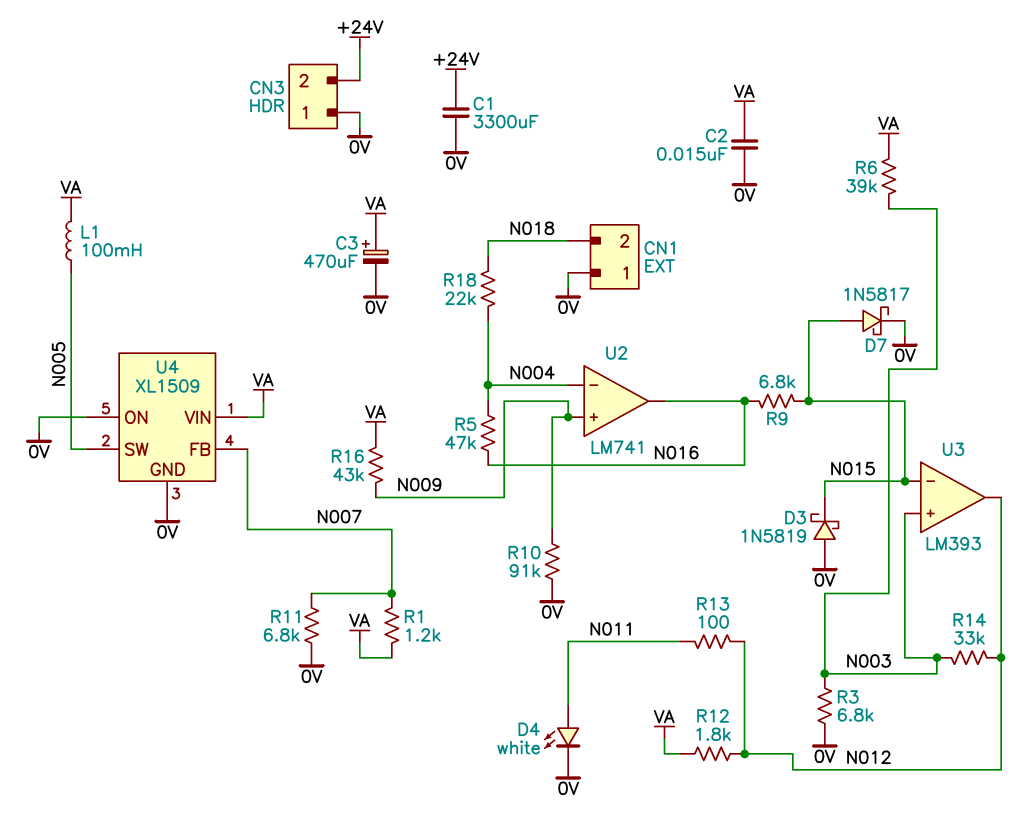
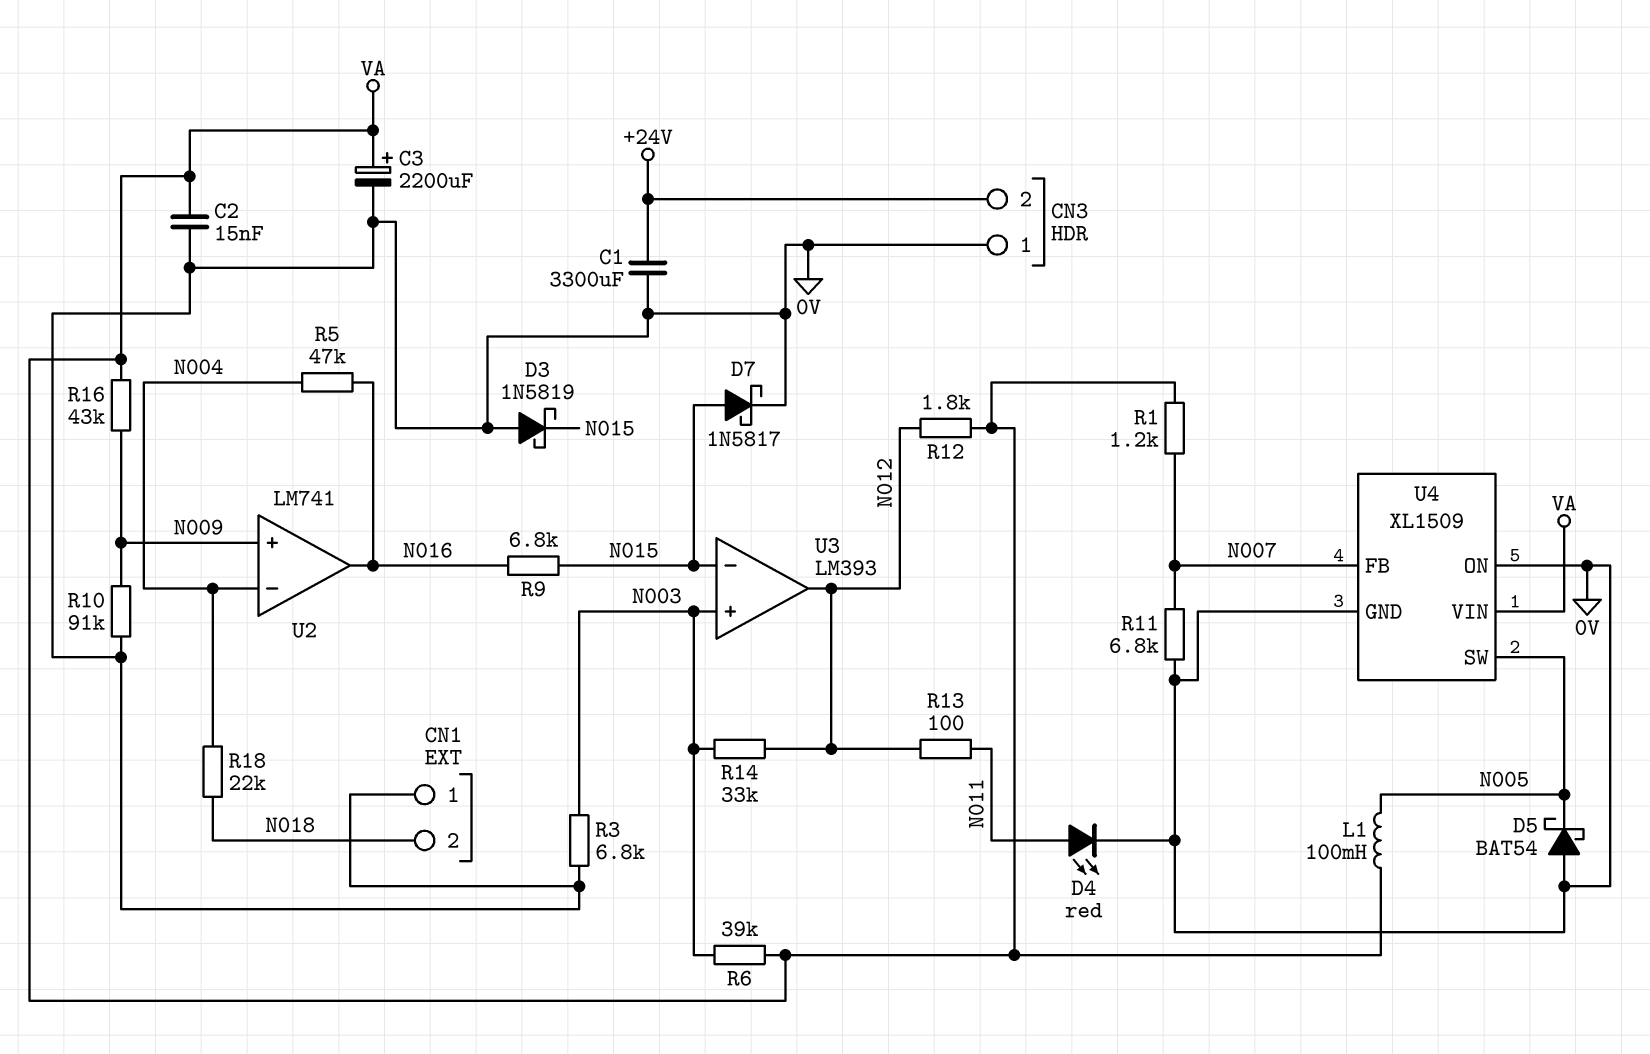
C3: 470uF (plus VA, minus 0V) -> 2200uF (plus VA, minus 0V)
D4: LED white (A N011, K 0V) -> LED red (A N011, K 0V)
D5: none -> schottky BAT54 (A 0V, K N005)

